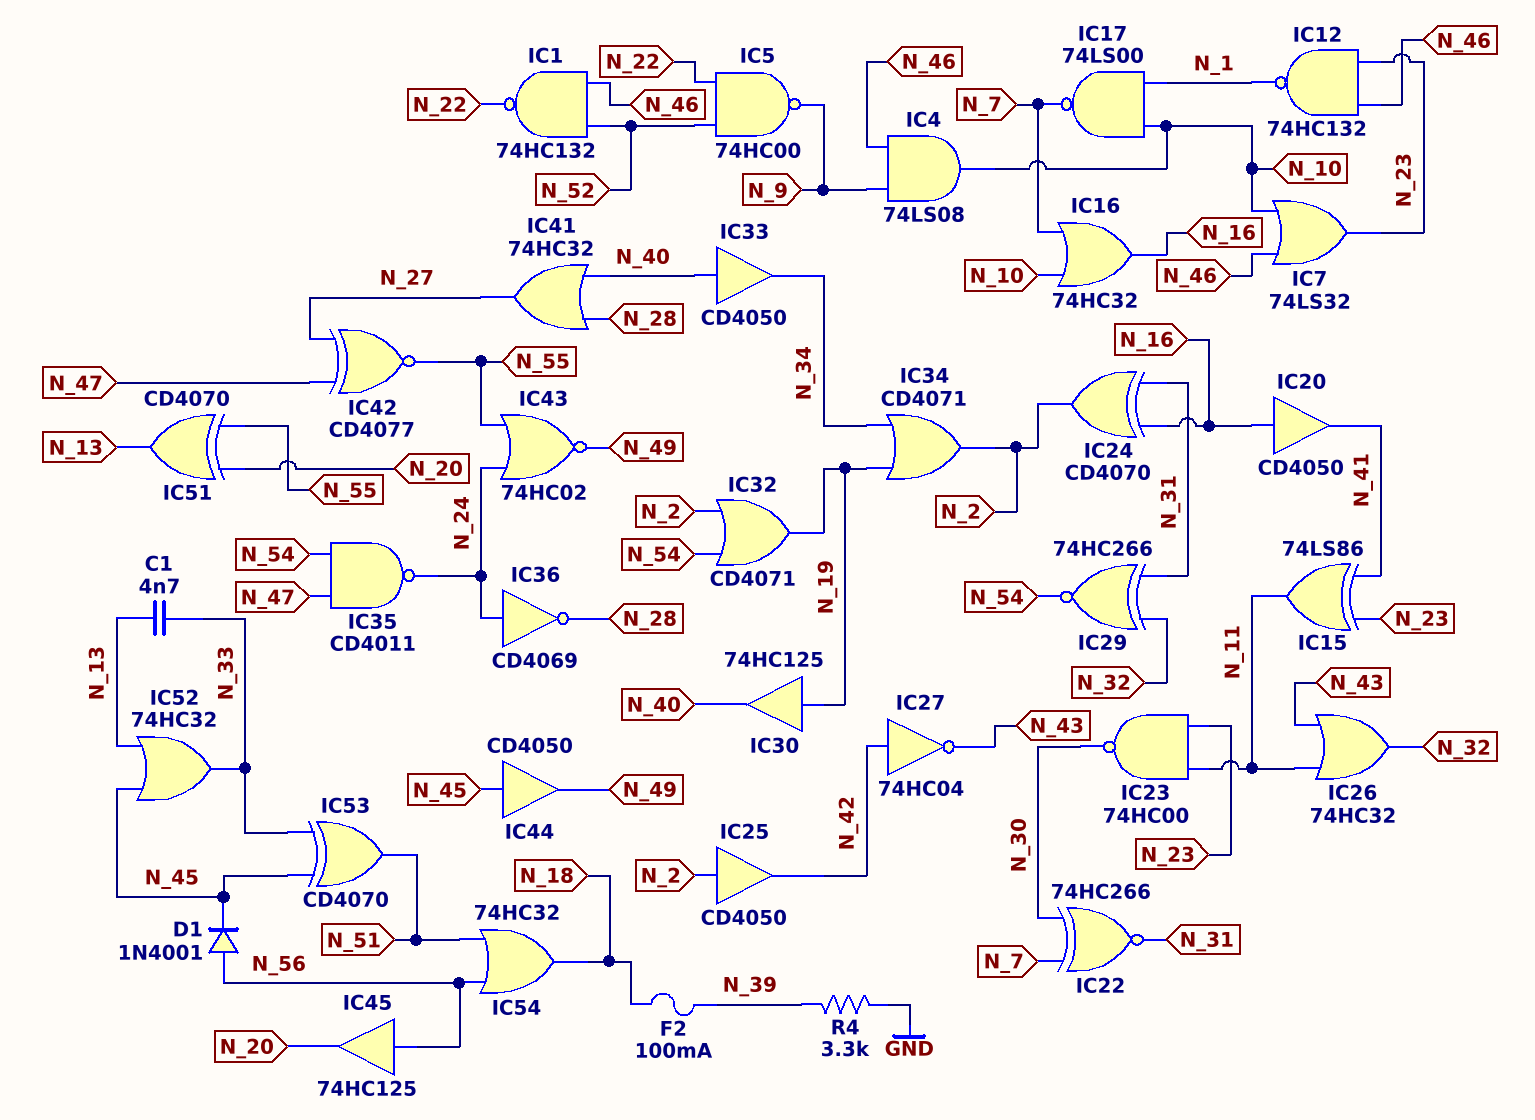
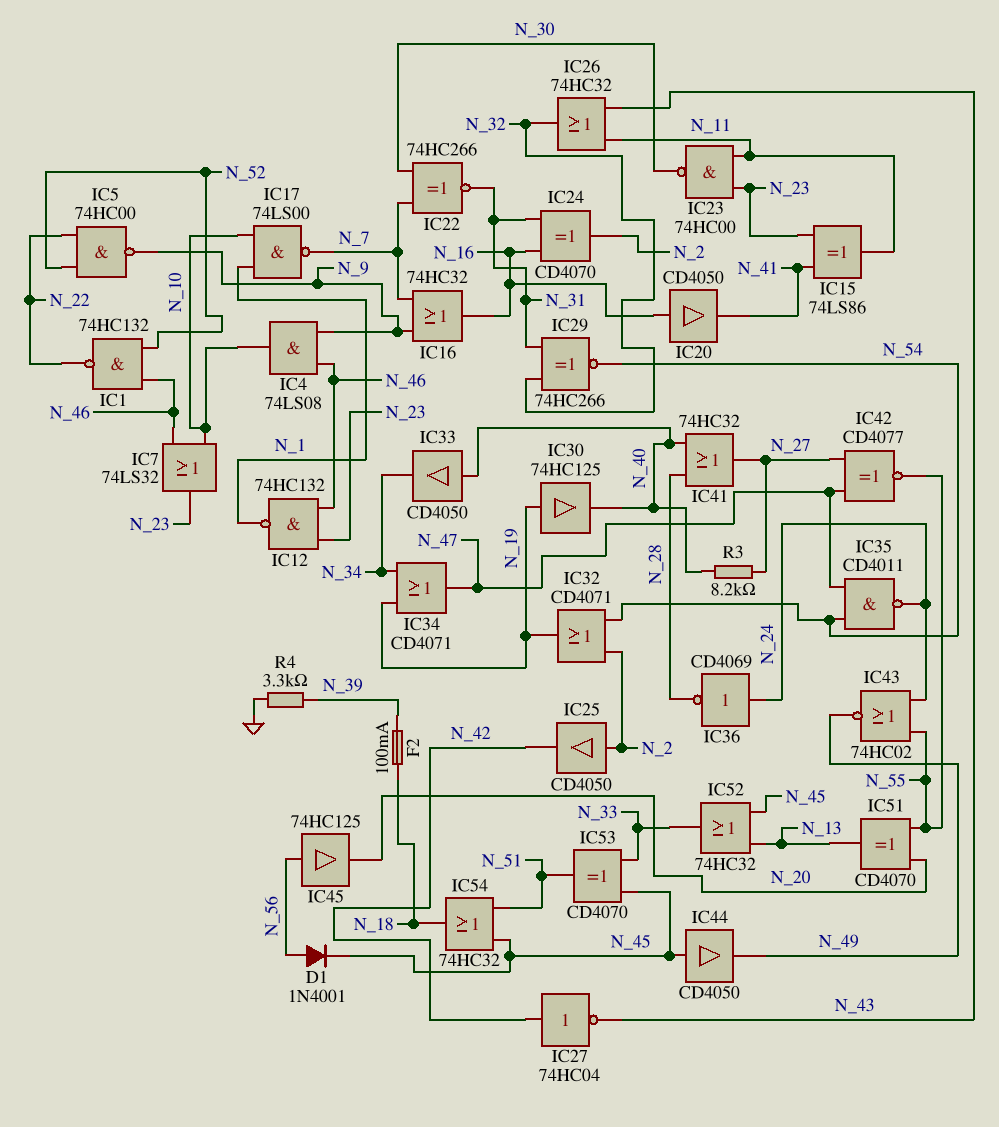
C1: 4.7nF (N_13, N_33) -> none
IC16: OR 74HC32 (in N_7, in N_10, out N_16) -> OR 74HC32 (in N_7, in N_9, out N_16)
IC34: OR CD4071 (in N_19, in N_34, out N_2) -> OR CD4071 (in N_19, in N_34, out N_47)
IC54: OR 74HC32 (in N_51, in N_56, out N_18) -> OR 74HC32 (in N_45, in N_51, out N_18)
R3: none -> 8.2k (N_27, N_40)

